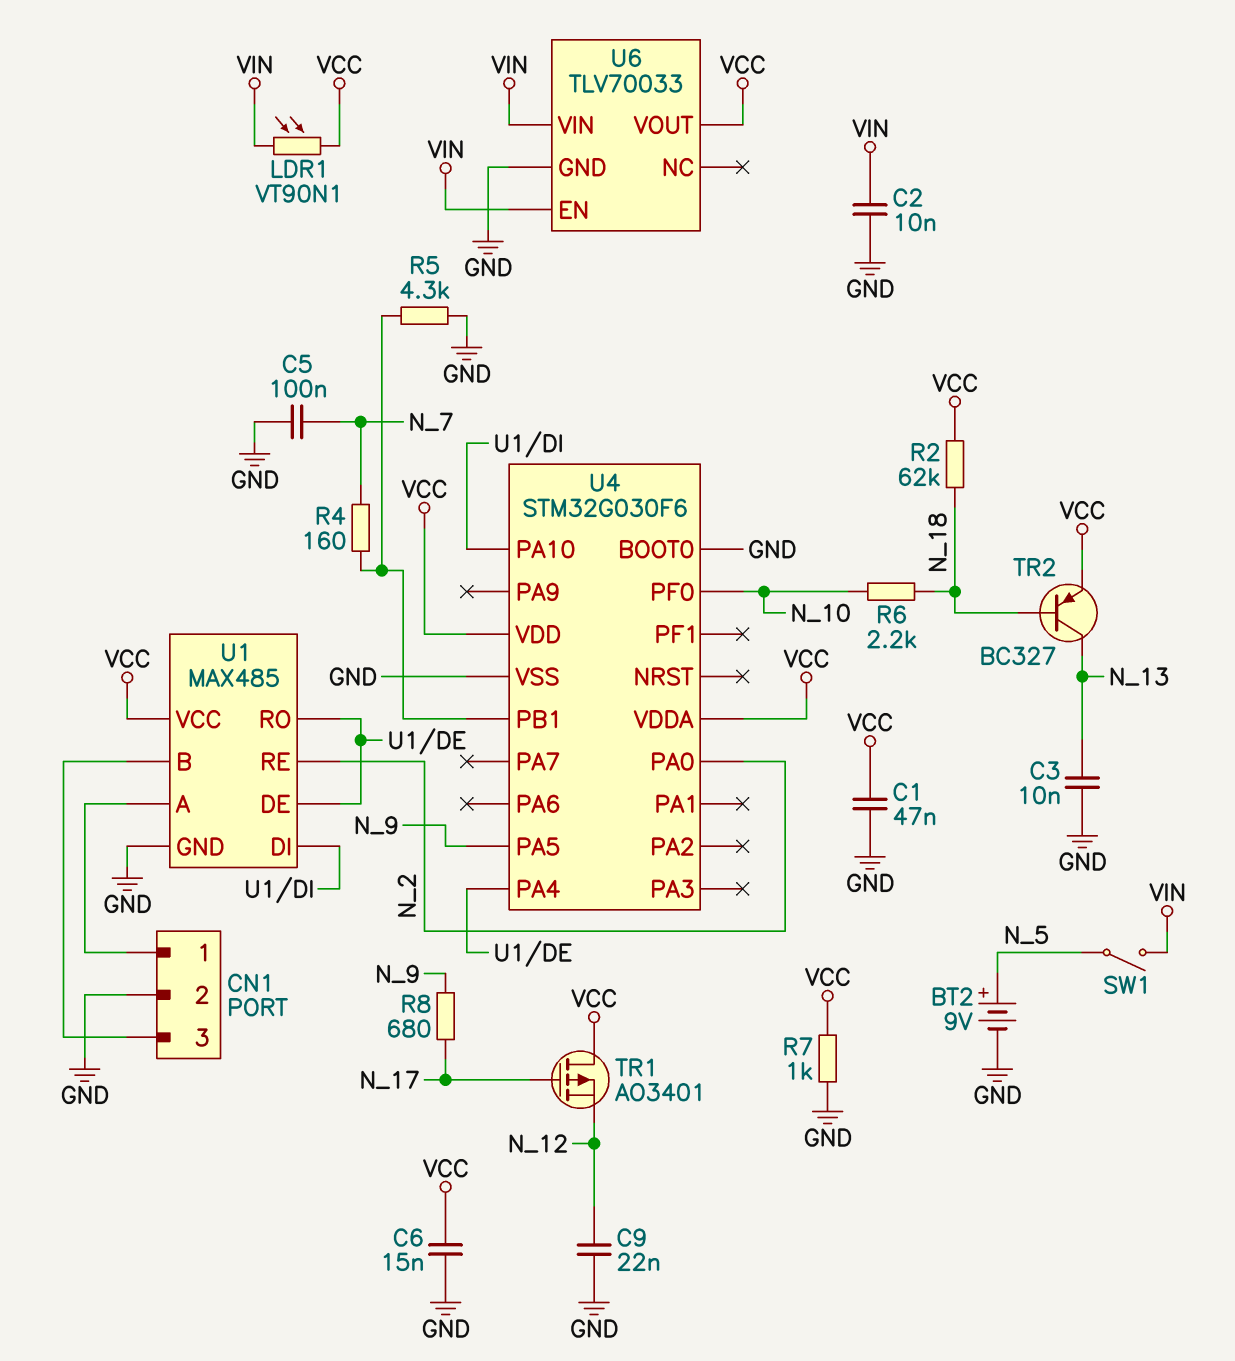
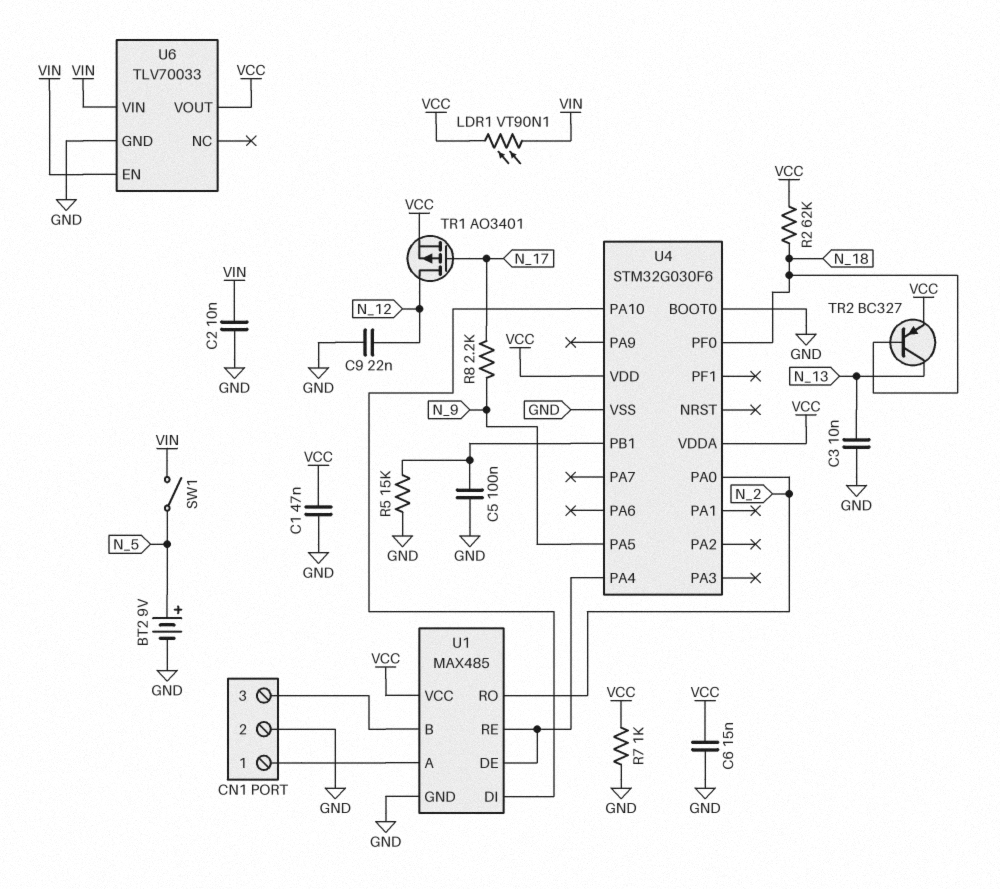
C5: 100nF (GND, N_7) -> 100nF (GND, U4/PB1)
R4: 160 (N_7, U4/PB1) -> none
R5: 4.3k (GND, U4/PB1) -> 15k (GND, U4/PB1)
R6: 2.2k (N_10, N_18) -> none
R8: 680 (N_9, N_17) -> 2.2k (N_9, N_17)
TR1: PMOS AO3401 (G N_17, D VCC, S N_12) -> PMOS AO3401 (G N_17, D N_12, S VCC)
U1 pin RE: N_2 -> U1/DE
U1 pin RO: U1/DE -> N_2
U4 pin PF0: N_10 -> N_18

